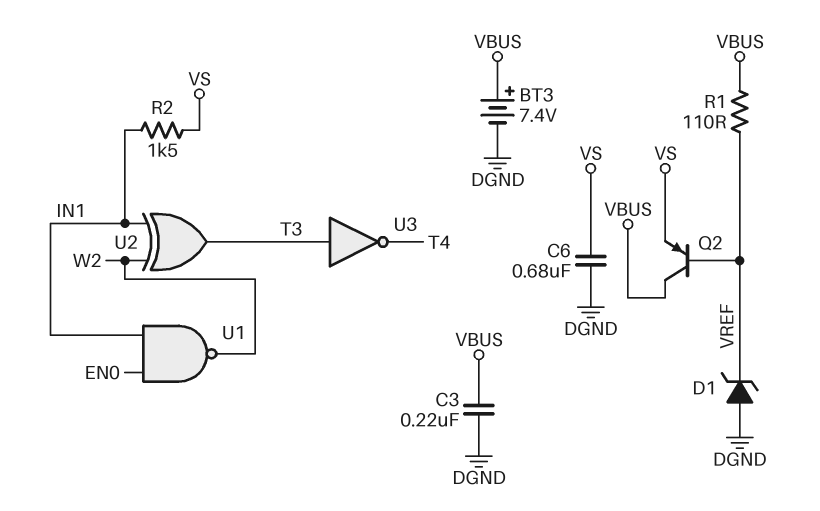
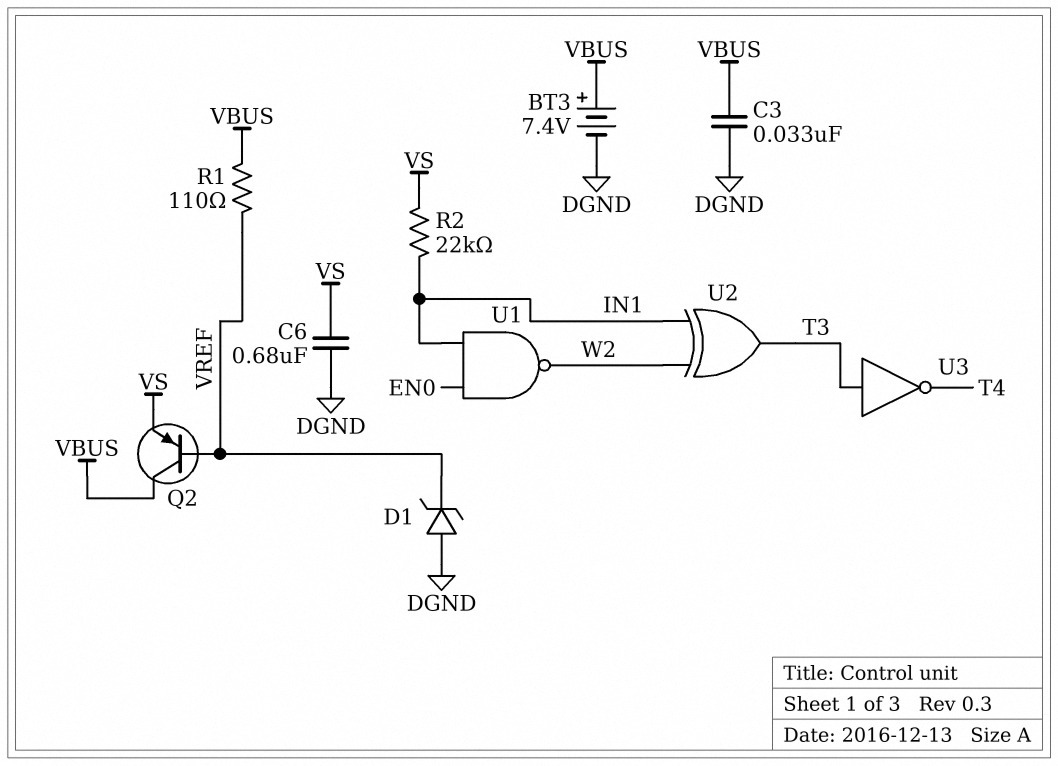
C3: 220nF (DGND, VBUS) -> 33nF (DGND, VBUS)
R2: 1.5k (IN1, VS) -> 22k (IN1, VS)

